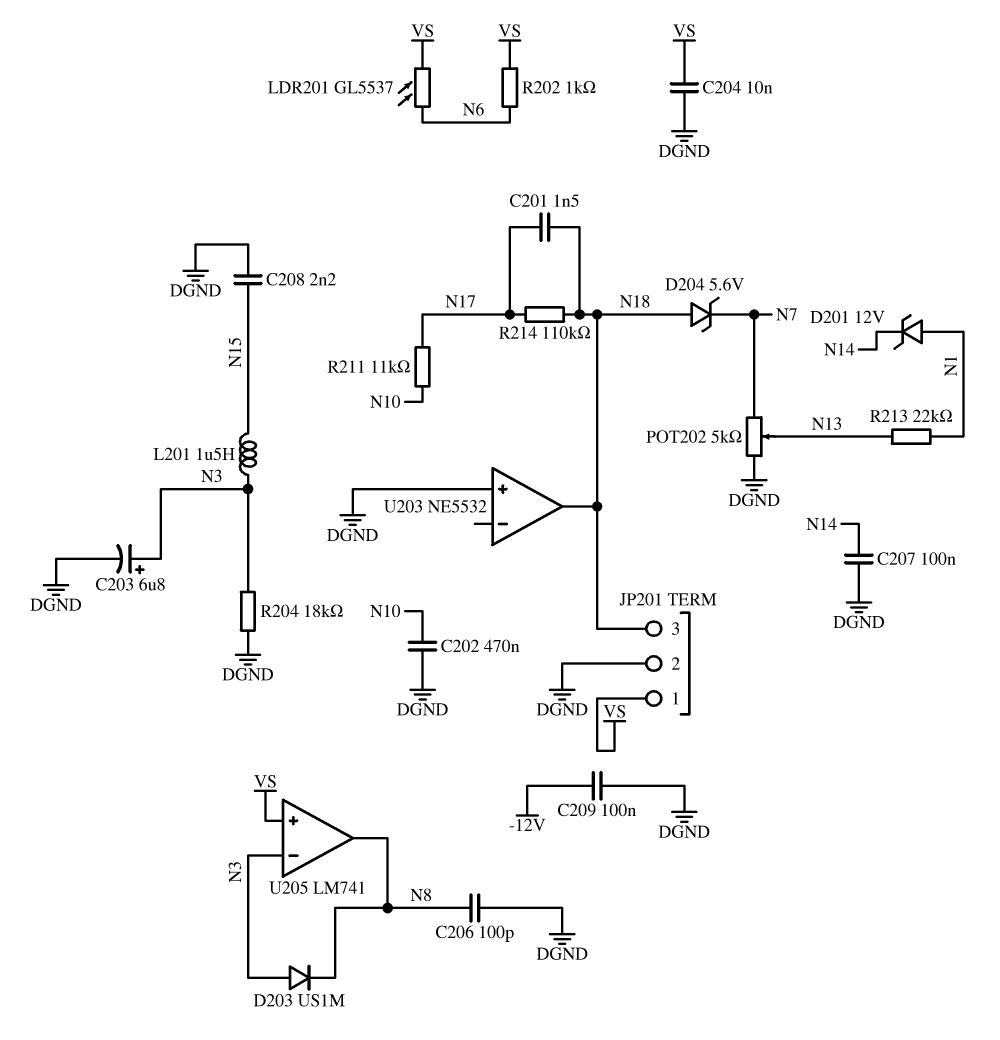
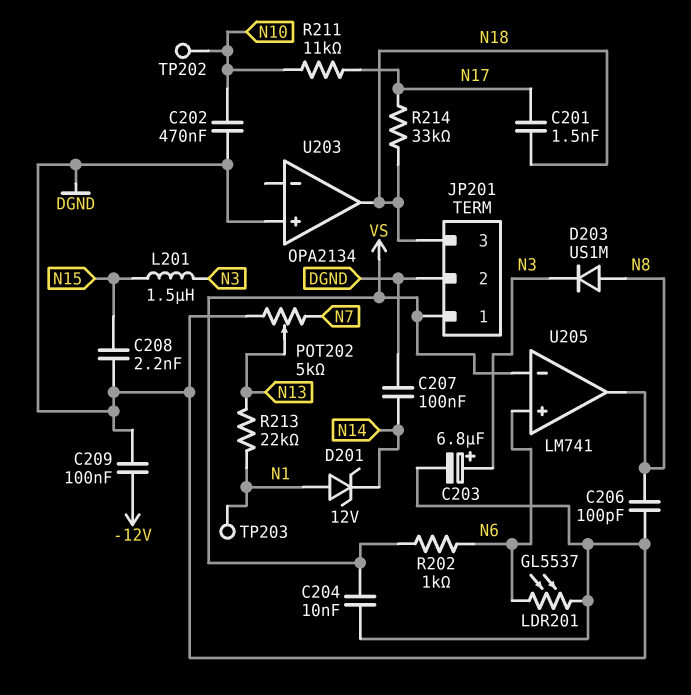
D203: diode US1M (A N3, K N8) -> diode US1M (A N8, K N3)
D204: zener 5.6V (A N18, K N7) -> none
LDR201: GL5537 (N6, VS) -> GL5537 (DGND, N6)
R204: 18k (DGND, N3) -> none
R214: 110k (N17, N18) -> 33k (N17, N18)
TP202: none -> test point (N10)
TP203: none -> test point (N1)
U203: NE5532 -> OPA2134
U205 pin in+: VS -> N6
U205 pin in-: N3 -> VS

